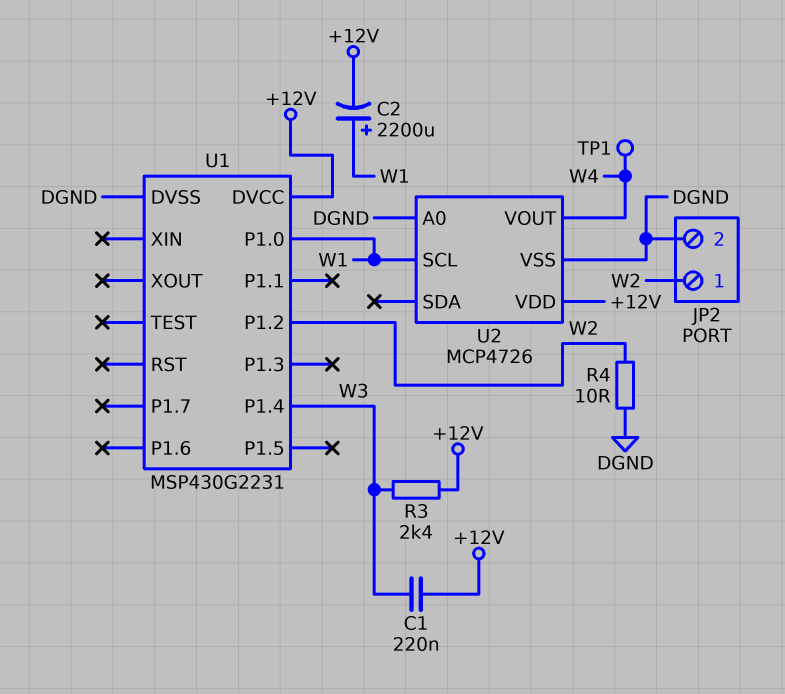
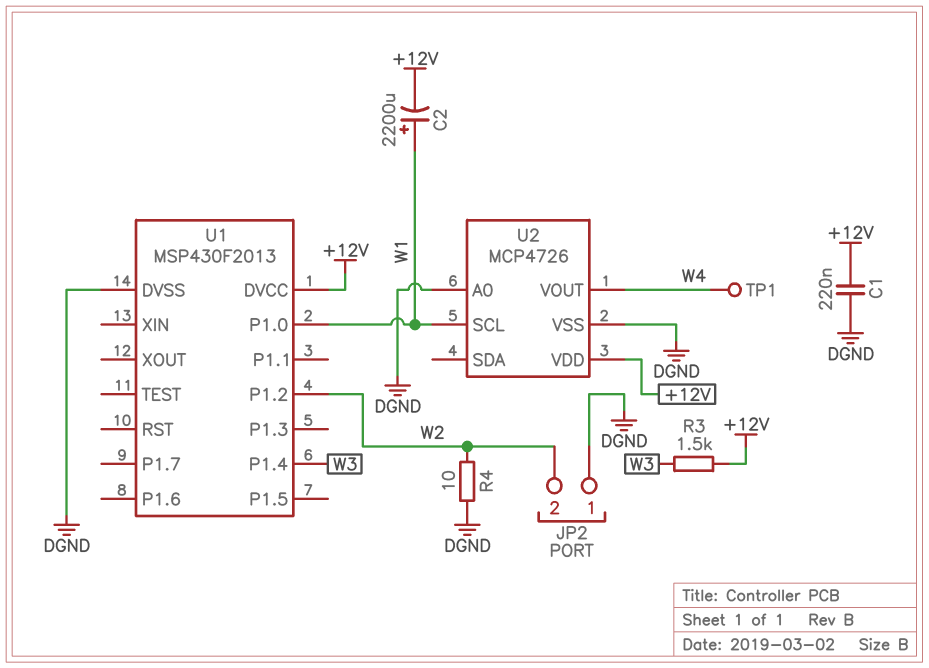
C1: 220nF (+12V, W3) -> 220nF (+12V, DGND)
JP2 pin 1: W2 -> DGND
JP2 pin 2: DGND -> W2
R3: 2.4k (+12V, W3) -> 1.5k (+12V, W3)
U1: MSP430G2231 -> MSP430F2013

